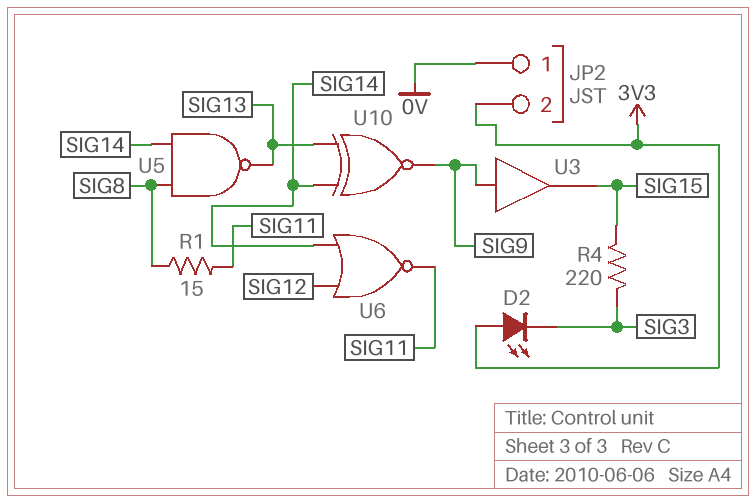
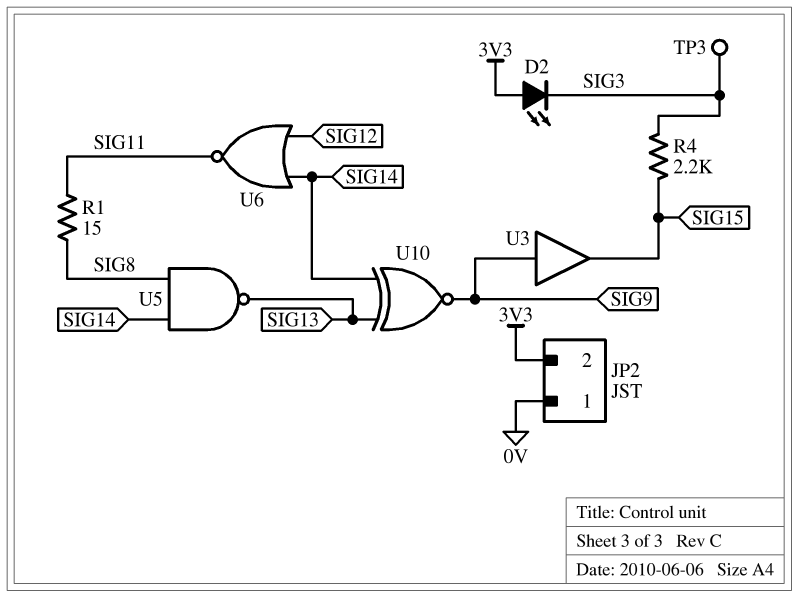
R4: 220 (SIG3, SIG15) -> 2.2k (SIG3, SIG15)
TP3: none -> test point (SIG3)

